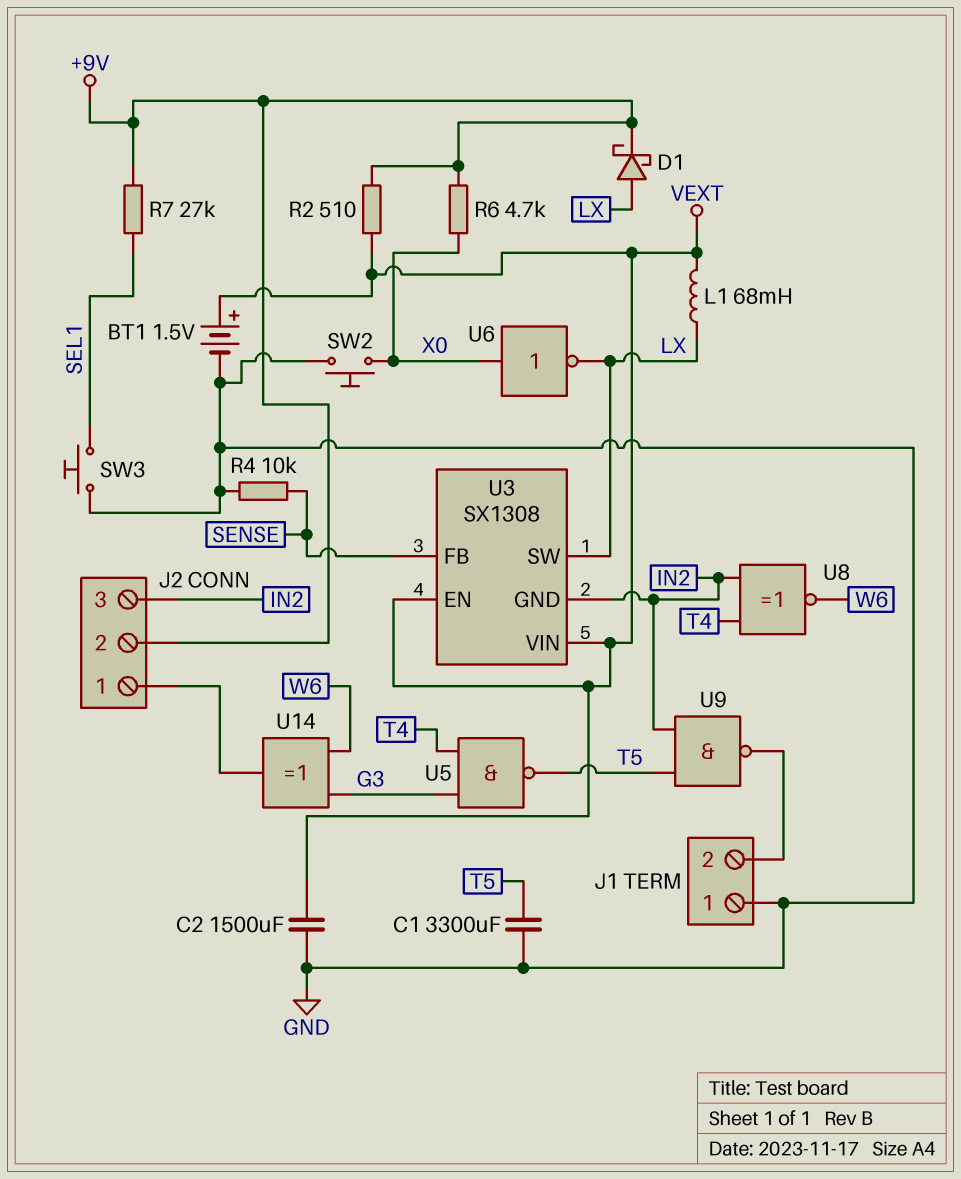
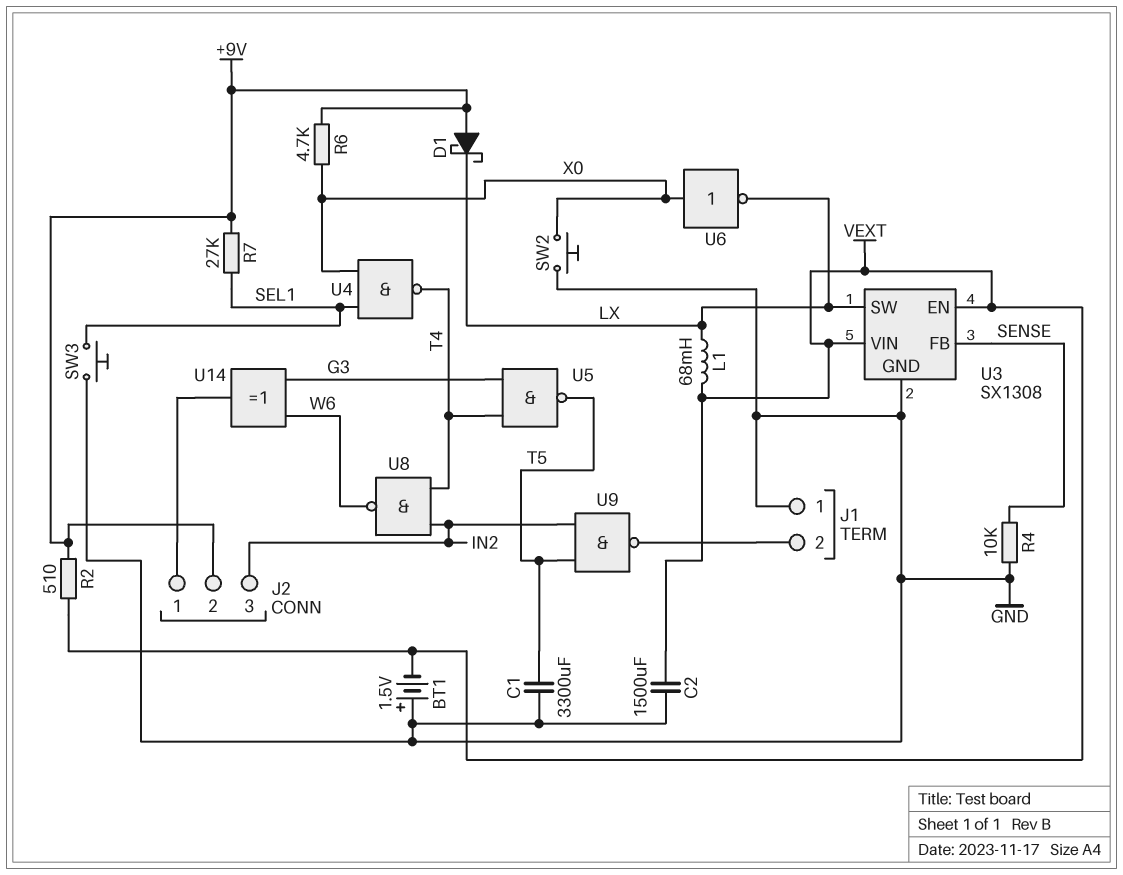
BT1: 1.5V (plus VEXT, minus GND) -> 1.5V (plus GND, minus VEXT)
D1: schottky (A LX, K +9V) -> schottky (A +9V, K LX)
U3 pin GND: IN2 -> GND
U4: none -> NAND (in SEL1, in X0, out T4)
U8: XNOR (in IN2, in T4, out W6) -> NAND (in IN2, in T4, out W6)

